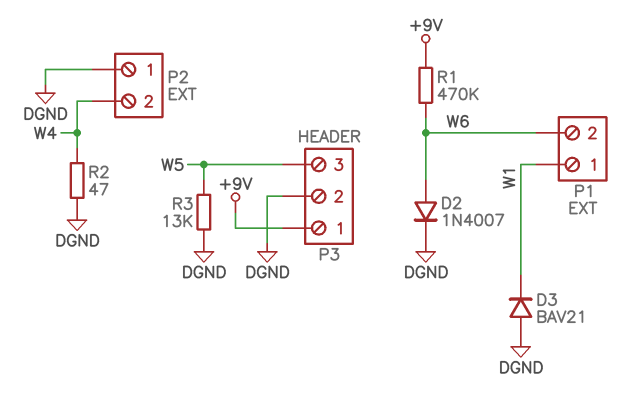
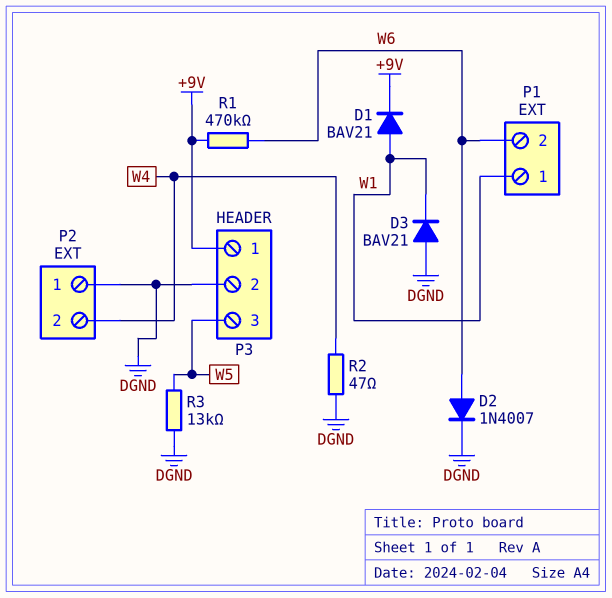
D1: none -> diode BAV21 (A W1, K +9V)

